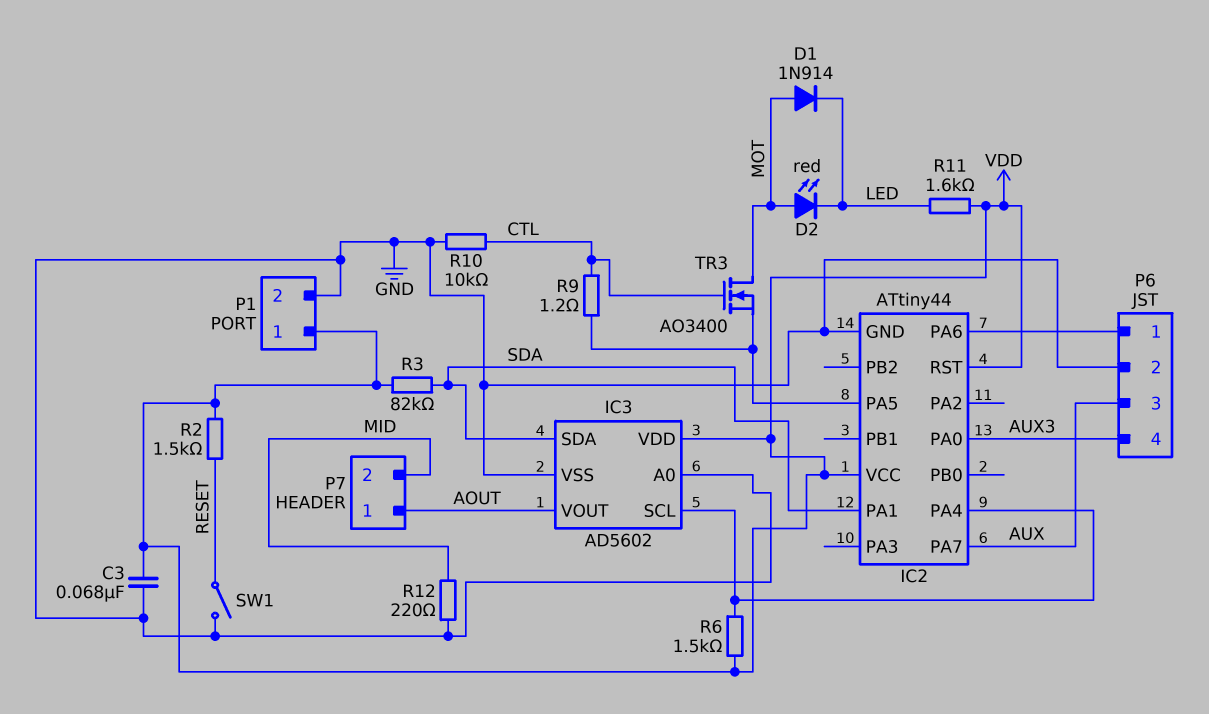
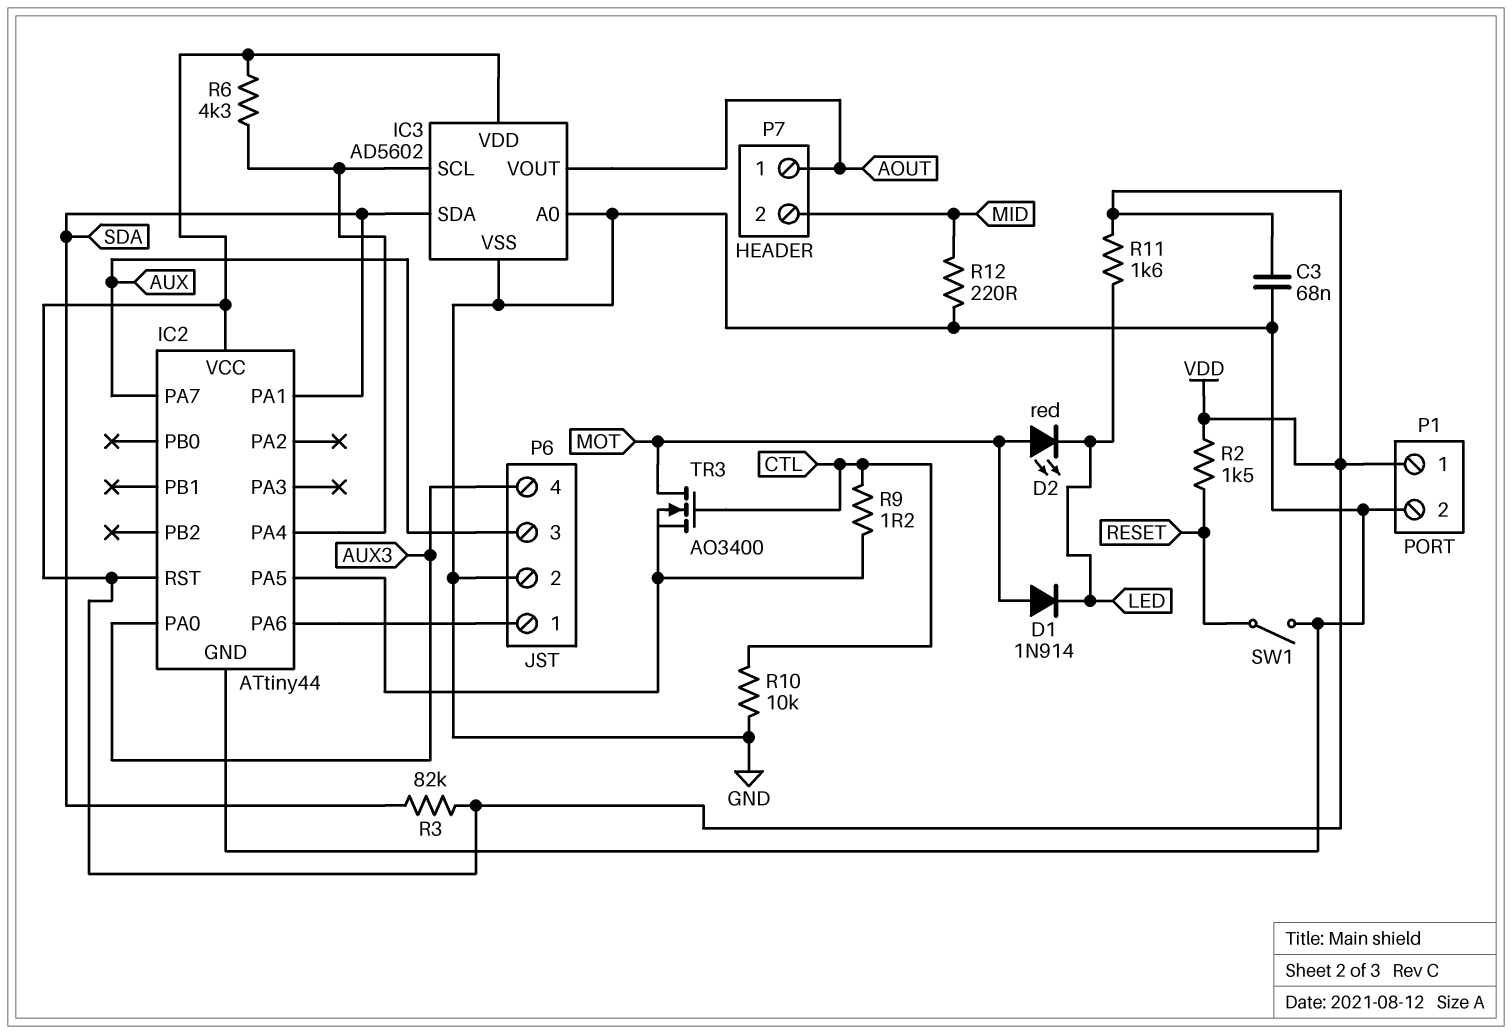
R6: 1.5k (IC2/PA4, VDD) -> 4.3k (IC2/PA4, VDD)

